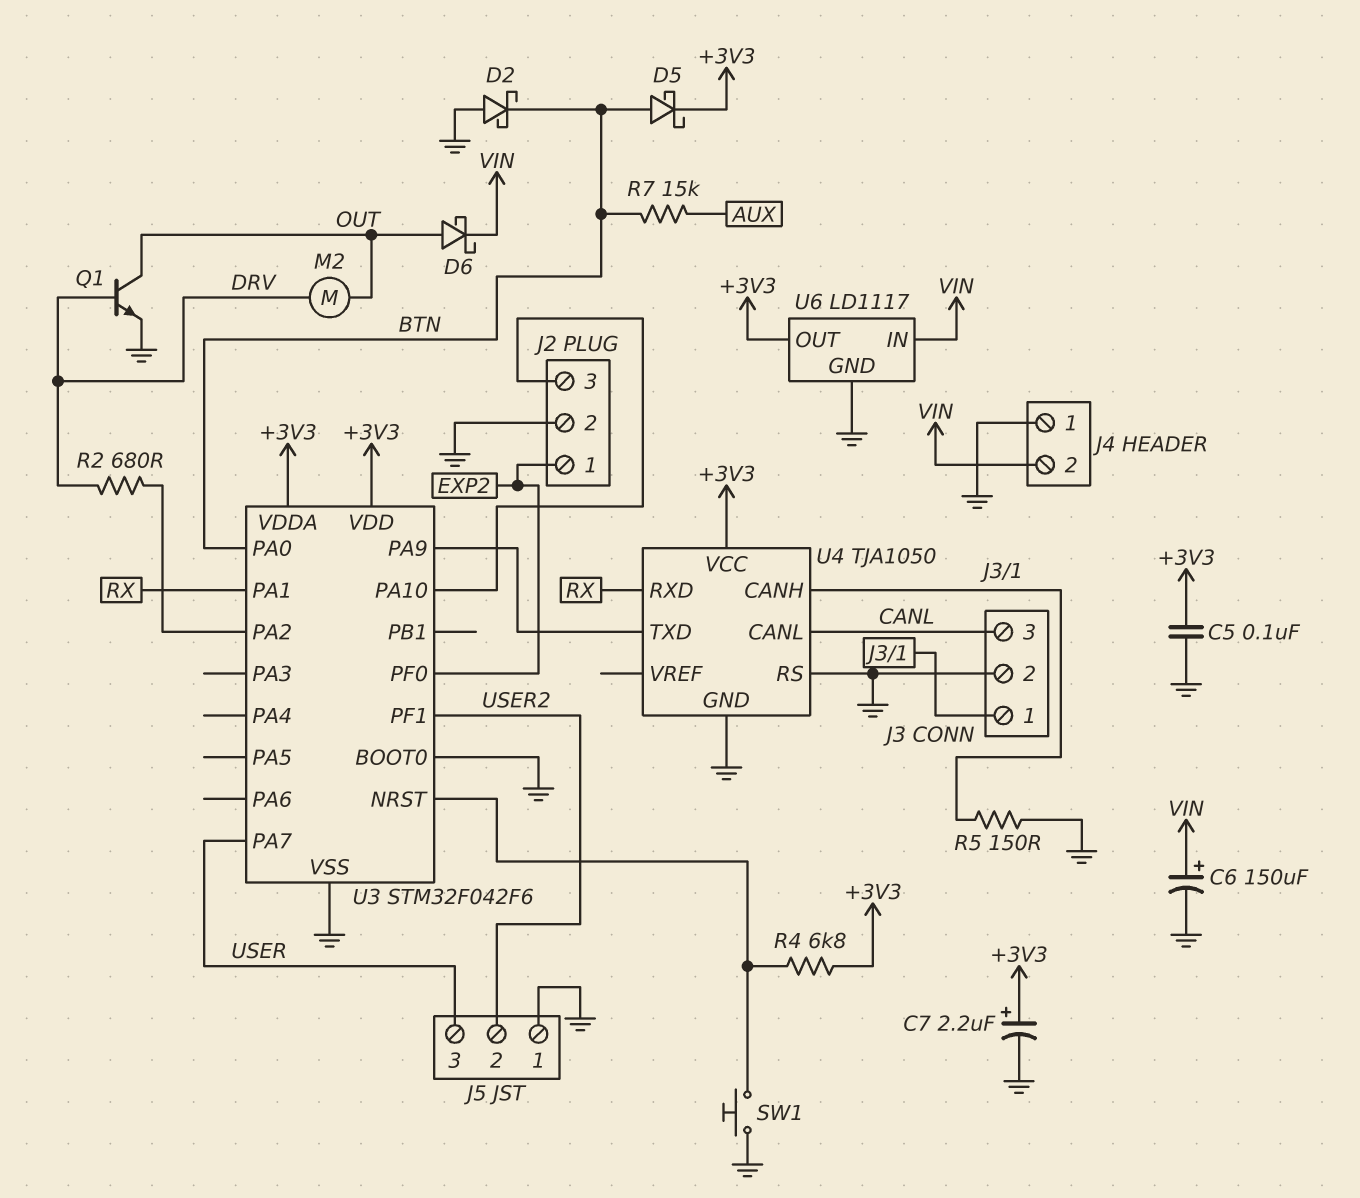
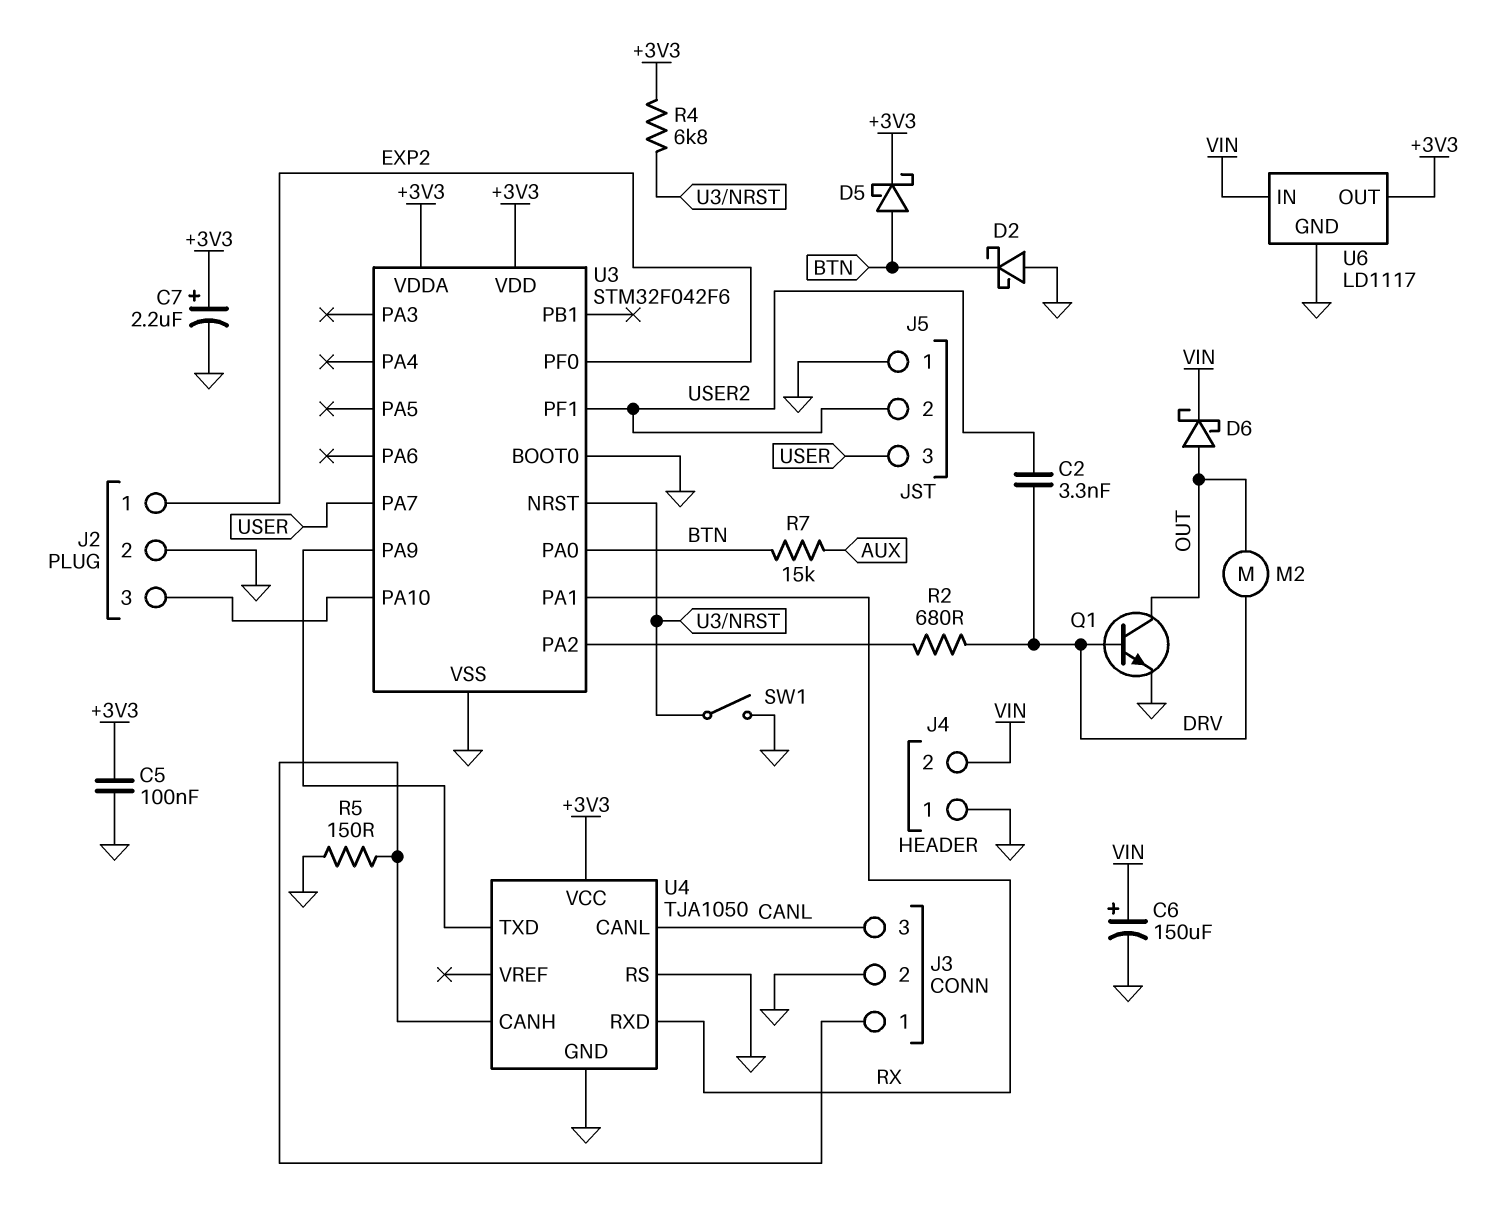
C2: none -> 3.3nF (DRV, USER2)
SW1: button (GND, U3/NRST) -> switch (GND, U3/NRST)

